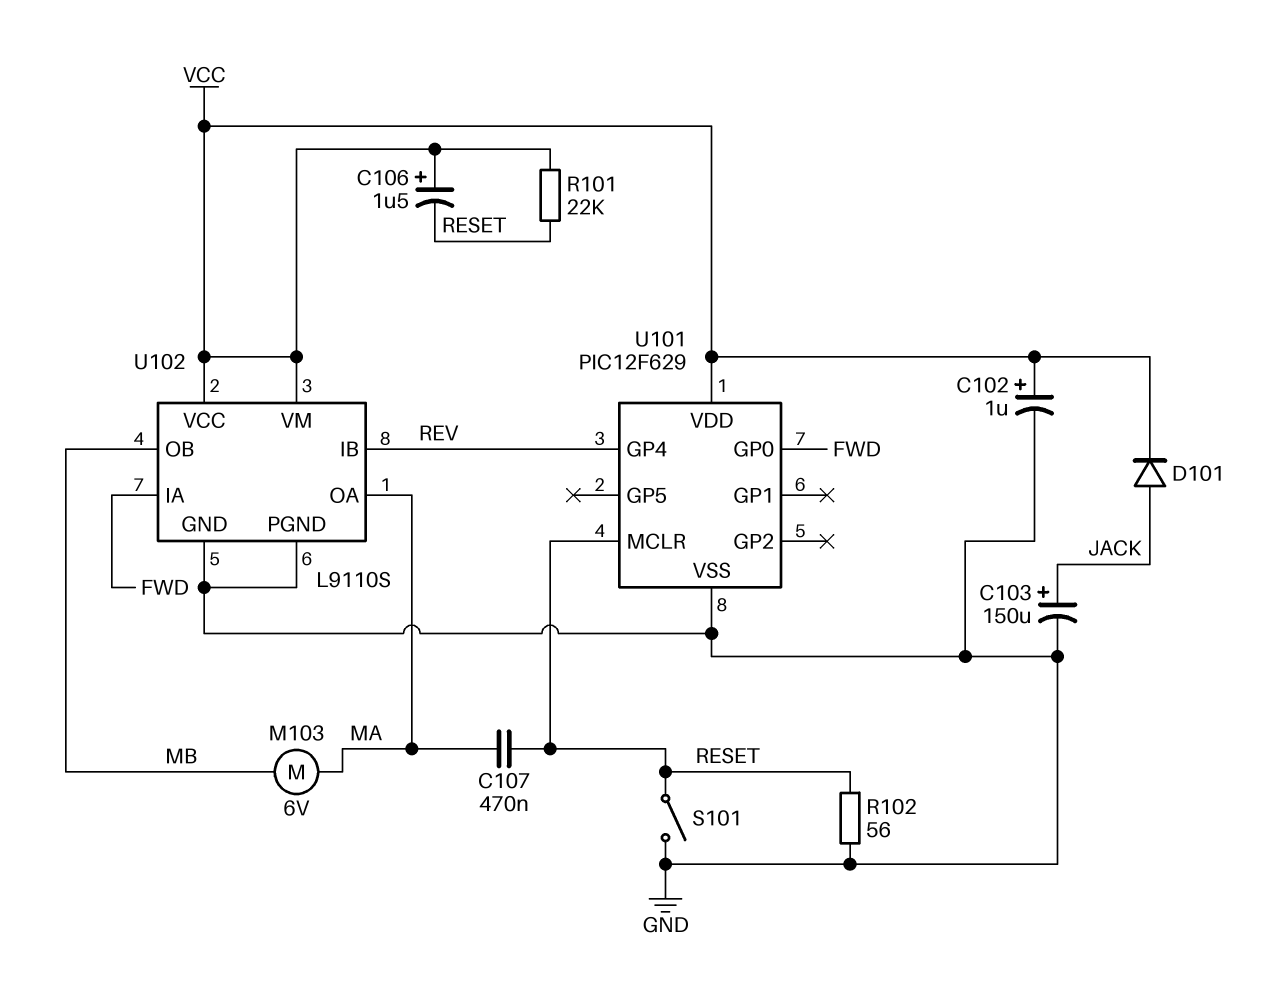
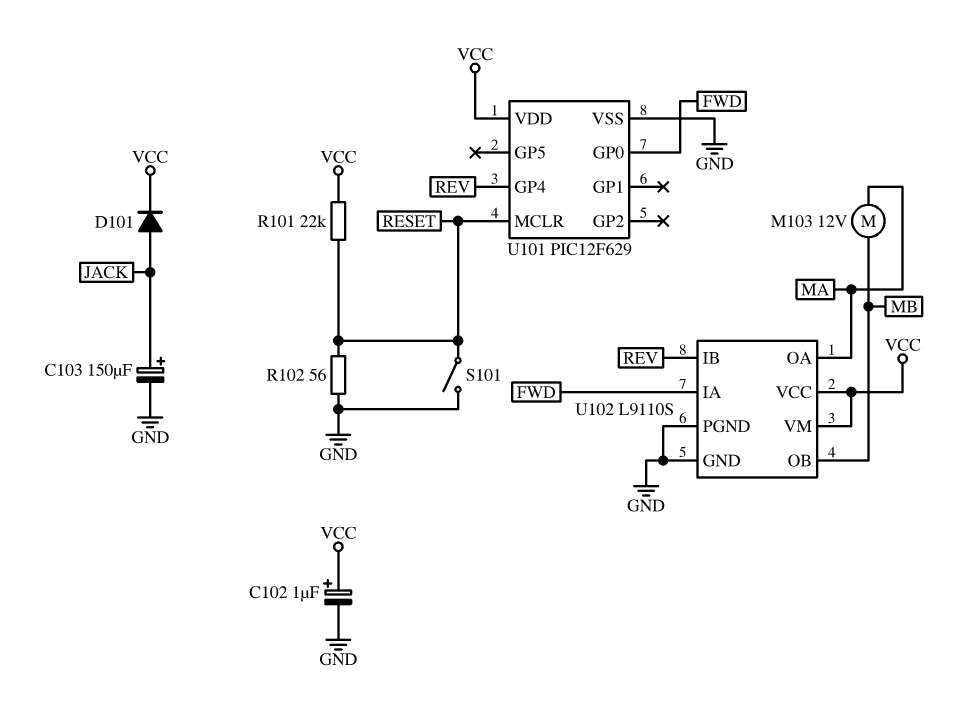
C106: 1.5uF (plus VCC, minus RESET) -> none
C107: 470nF (MA, RESET) -> none
M103: motor 6V (MA, MB) -> motor 12V (MA, MB)

